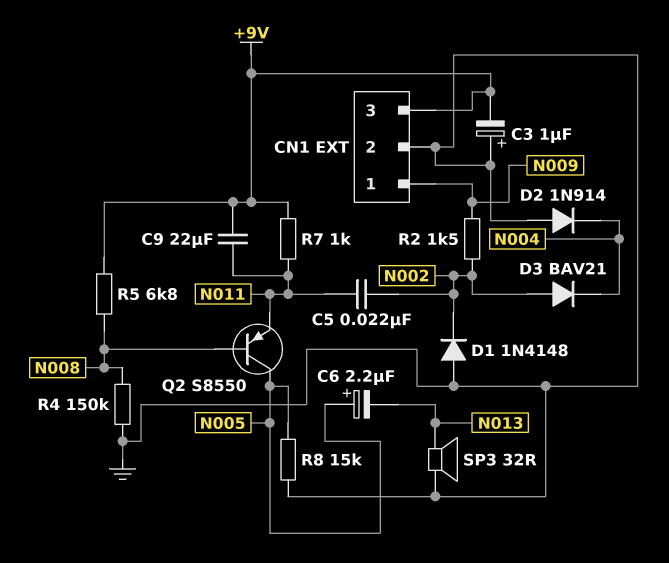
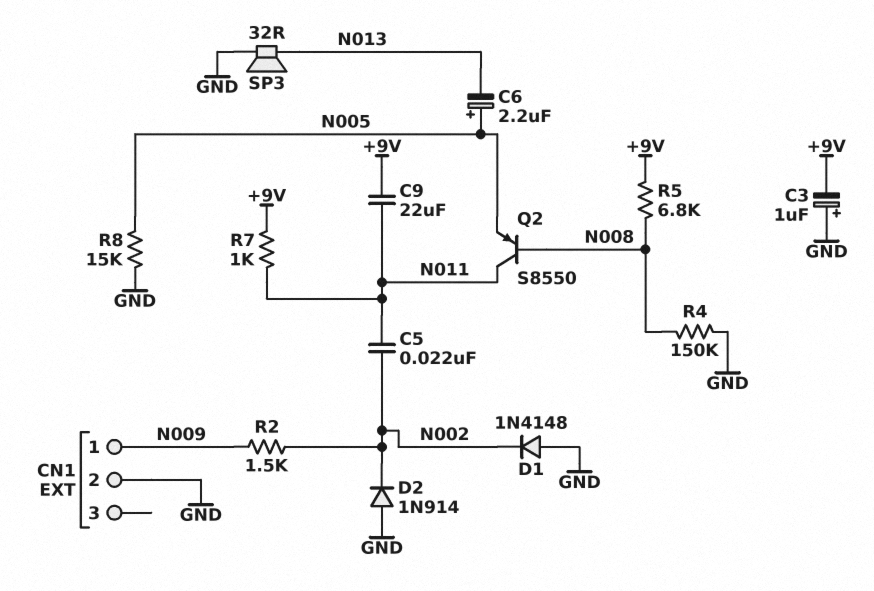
CN1 pin 3: +9V -> none
D2: diode 1N914 (A GND, K N004) -> diode 1N914 (A GND, K N002)
D3: diode BAV21 (A N002, K N004) -> none
Q2: PNP S8550 (B N008, C N005, E N011) -> PNP S8550 (B N008, C N011, E N005)

